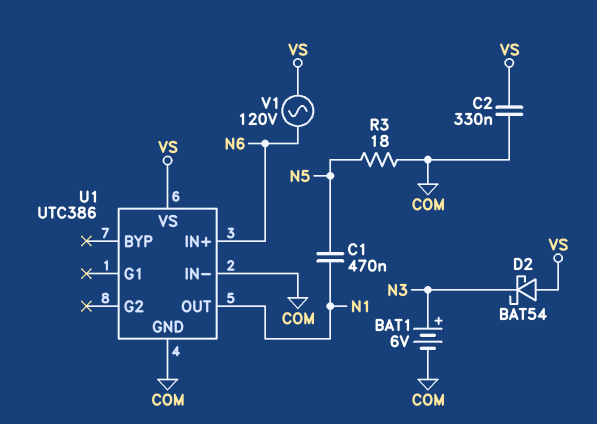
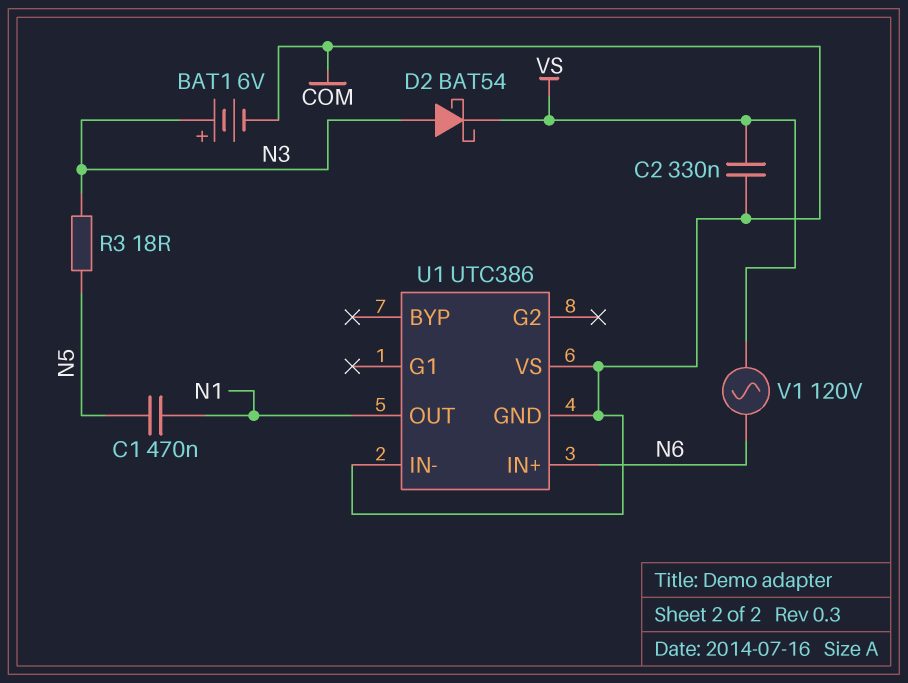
D2: schottky BAT54 (A VS, K N3) -> schottky BAT54 (A N3, K VS)
R3: 18 (COM, N5) -> 18 (N3, N5)
U1 pin VS: VS -> COM

